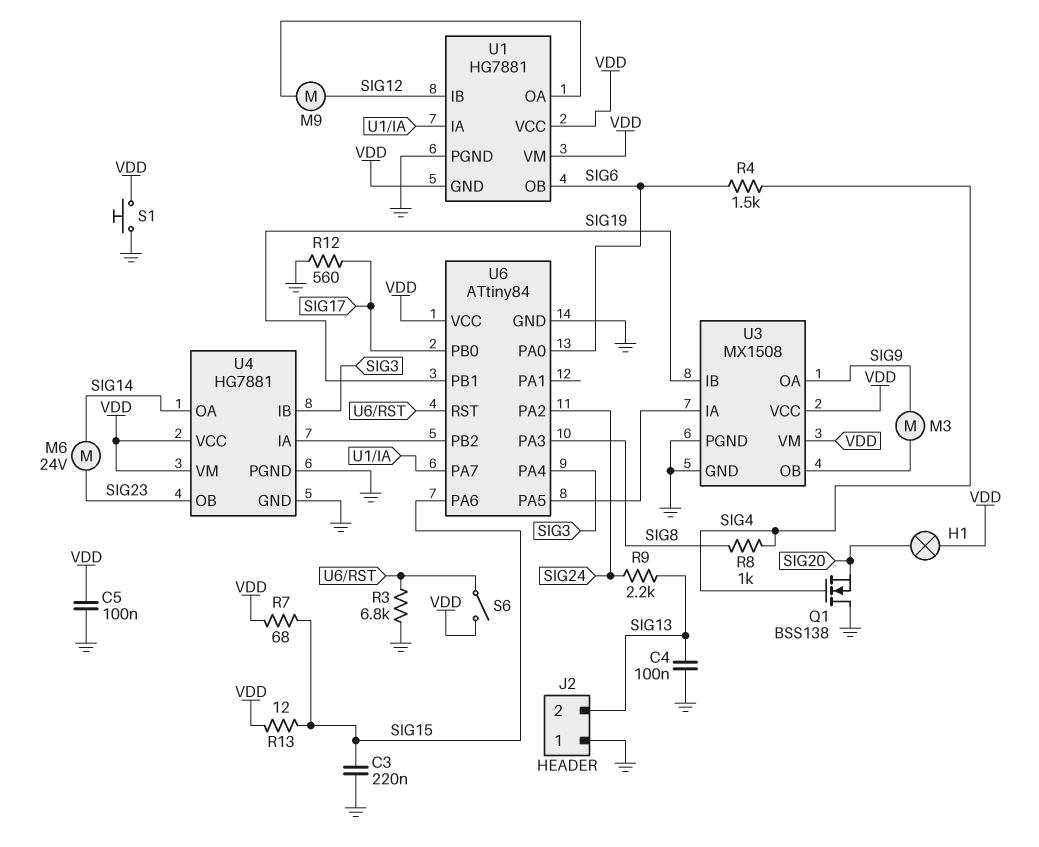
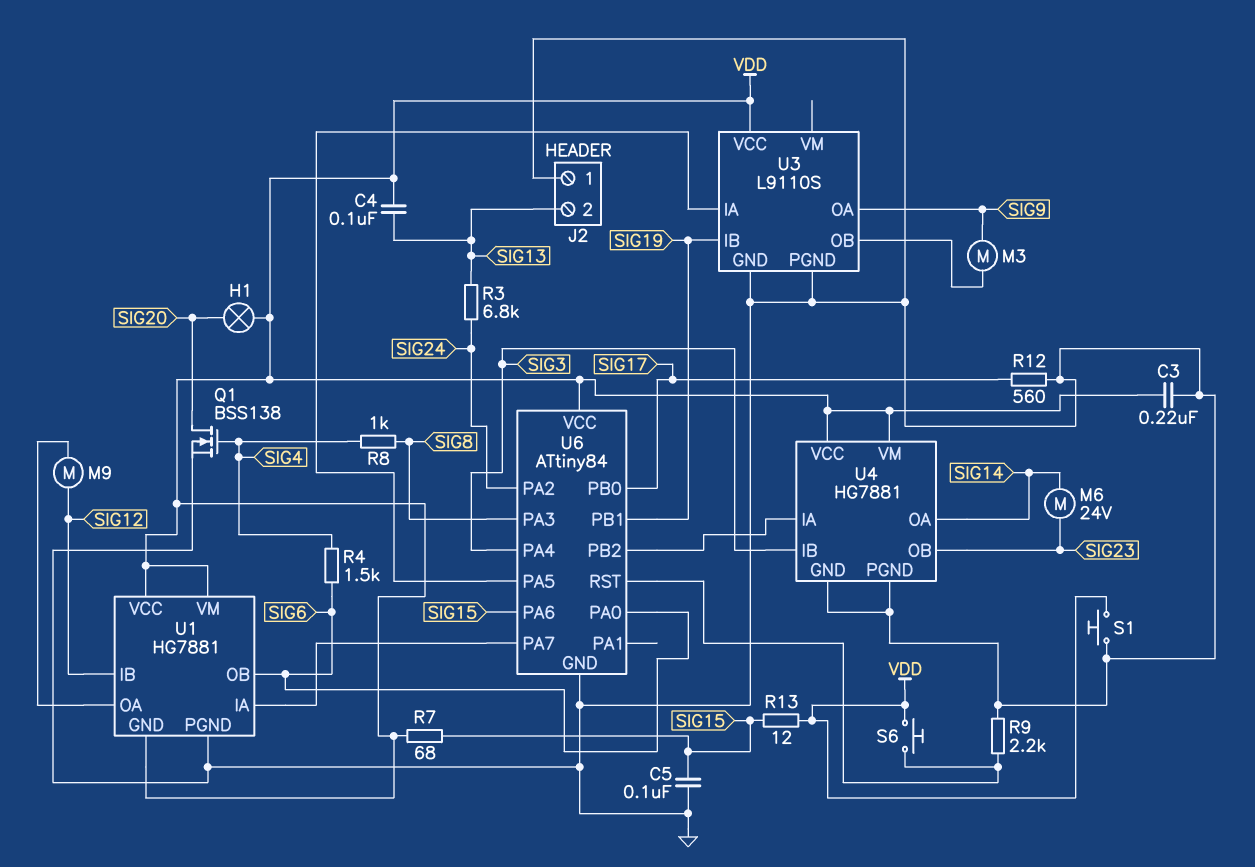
C3: 220nF (GND, SIG15) -> 220nF (GND, VDD)
C4: 100nF (GND, SIG13) -> 100nF (SIG13, VDD)
C5: 100nF (GND, VDD) -> 100nF (GND, SIG15)
Q1: NMOS BSS138 (G SIG4, D GND, S SIG20) -> NMOS BSS138 (G SIG4, D SIG20, S GND)
R3: 6.8k (GND, U6/RST) -> 6.8k (SIG13, SIG24)
R9: 2.2k (SIG13, SIG24) -> 2.2k (GND, U6/RST)
S6: switch (U6/RST, VDD) -> button (U6/RST, VDD)
U3: MX1508 -> L9110S
U3 pin VM: VDD -> none

